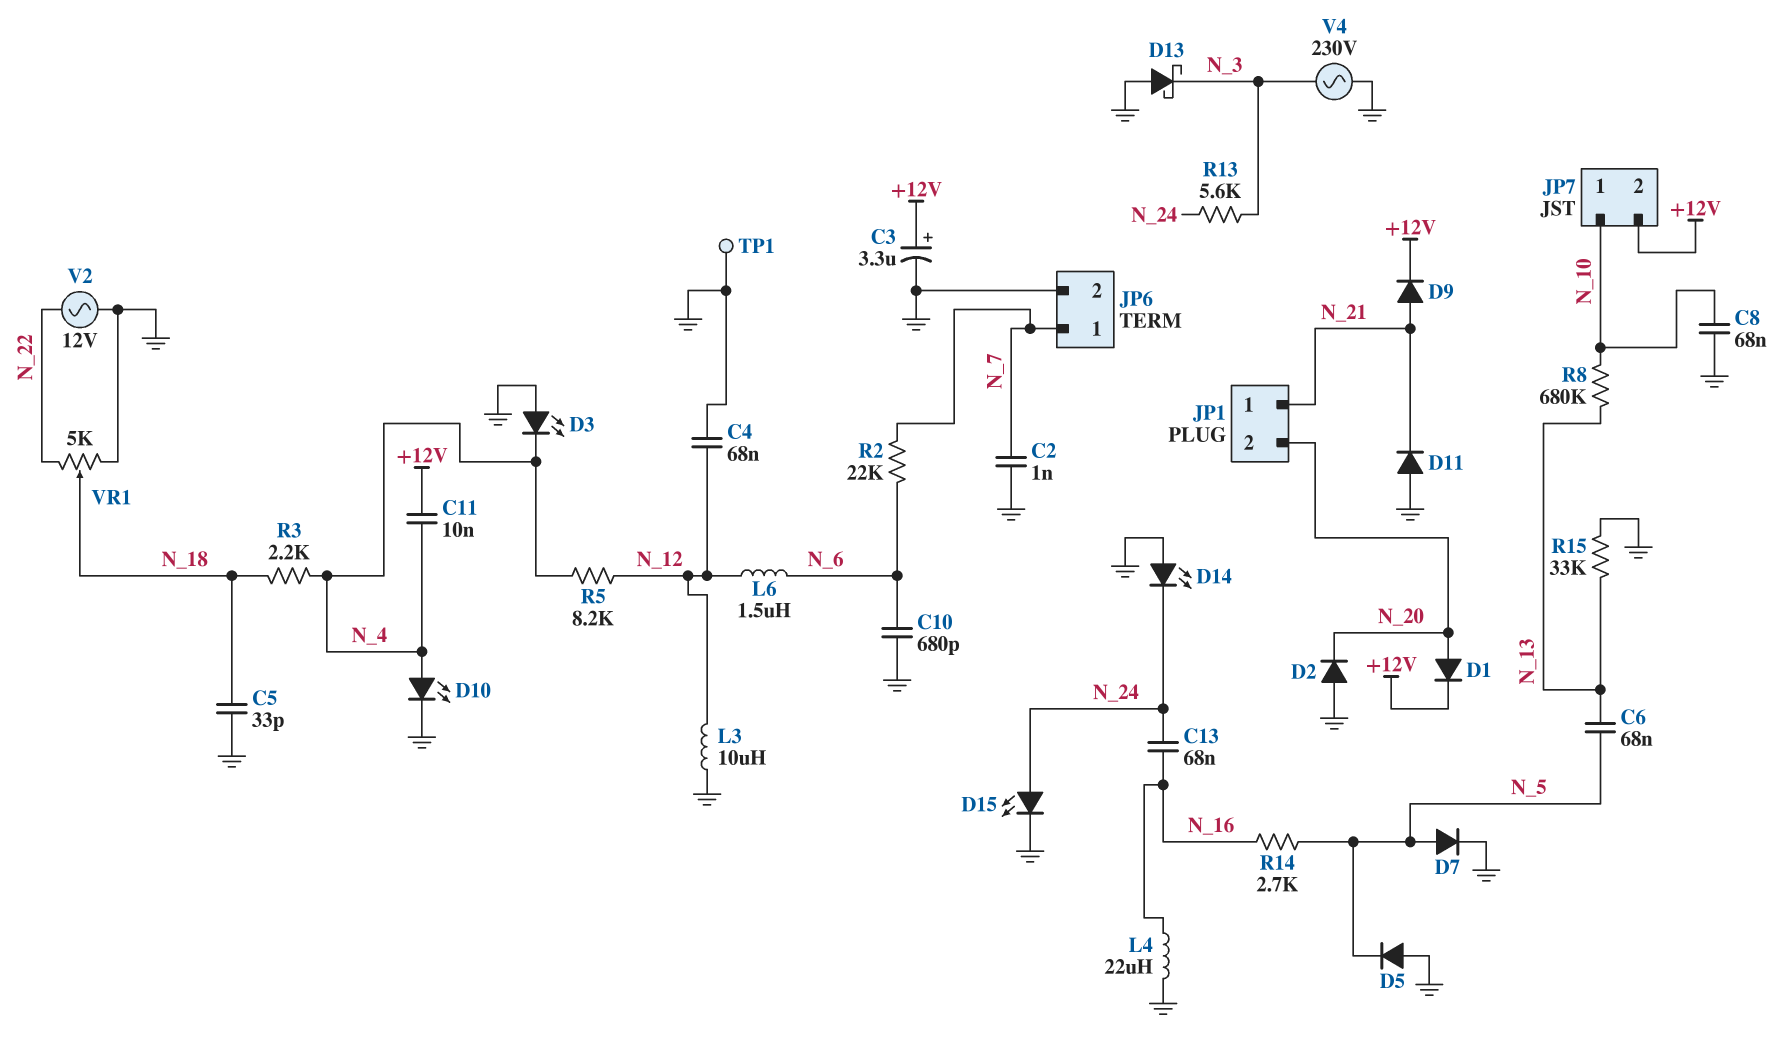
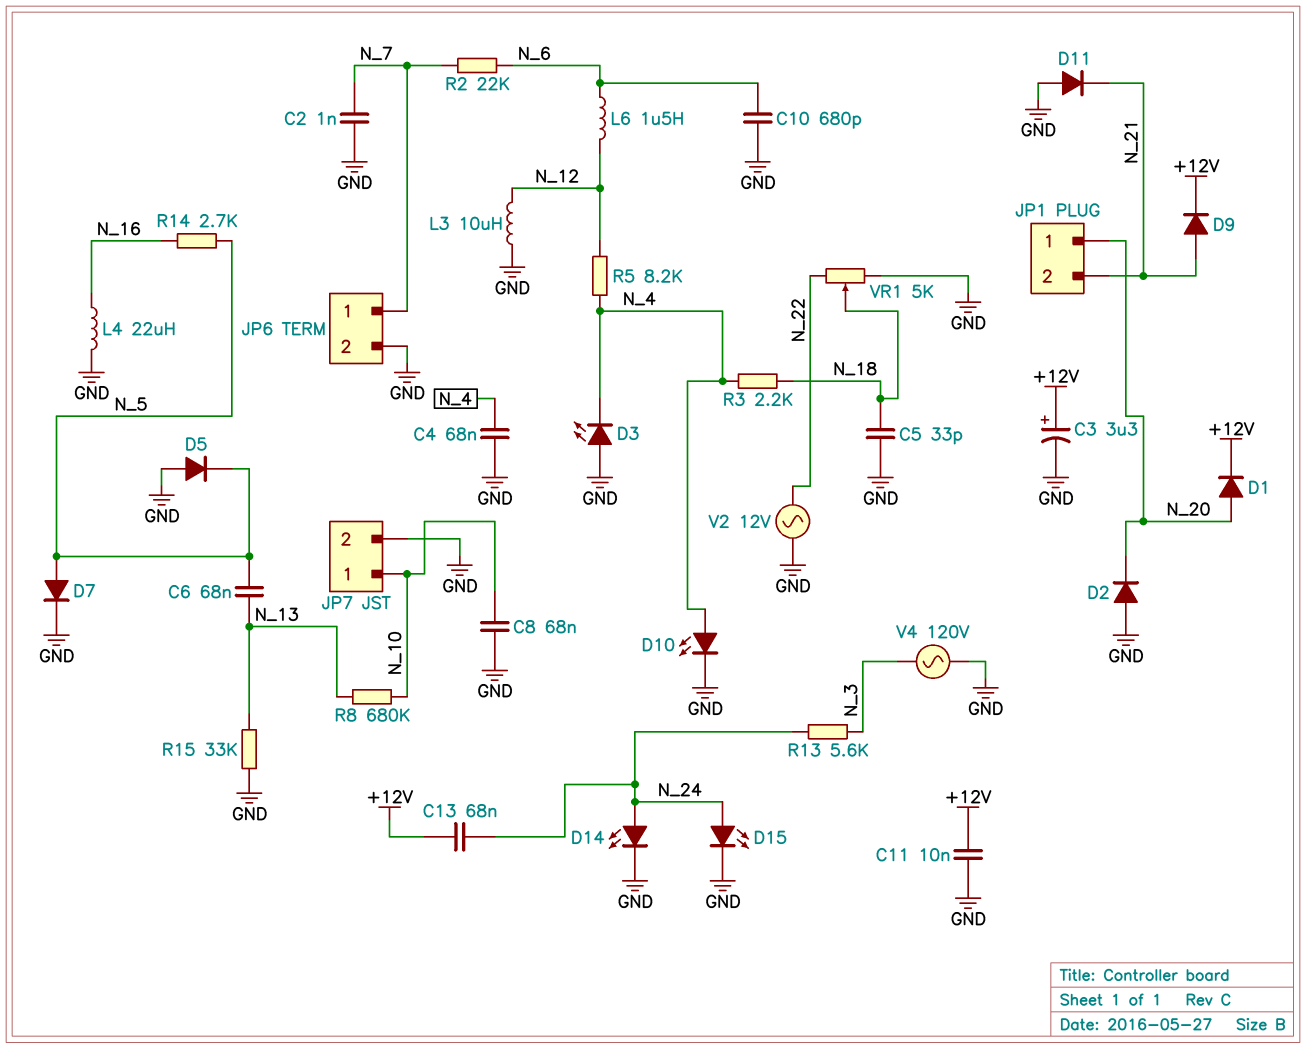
C4: 68nF (GND, N_12) -> 68nF (GND, N_4)
C11: 10nF (+12V, N_4) -> 10nF (+12V, GND)
C13: 68nF (N_16, N_24) -> 68nF (+12V, N_24)
D13: schottky (A GND, K N_3) -> none
D14: LED (A GND, K N_24) -> LED (A N_24, K GND)
JP1 pin 1: N_21 -> N_20
JP1 pin 2: N_20 -> N_21
JP7 pin 2: +12V -> GND
TP1: test point (GND) -> none
V4: AC 230V (GND, N_3) -> AC 120V (GND, N_3)

